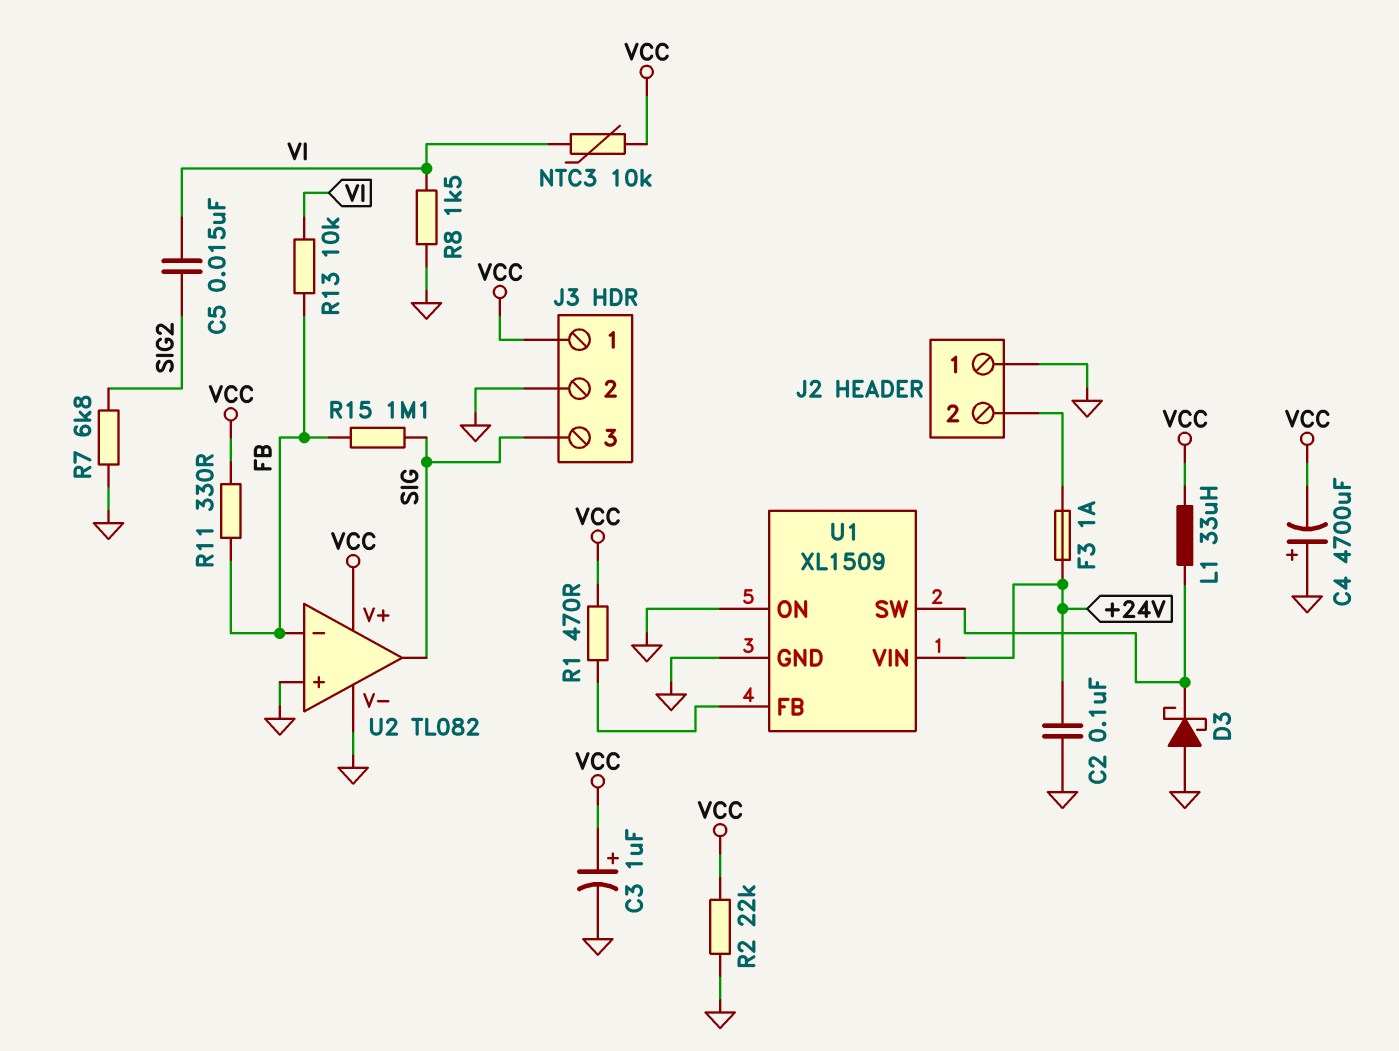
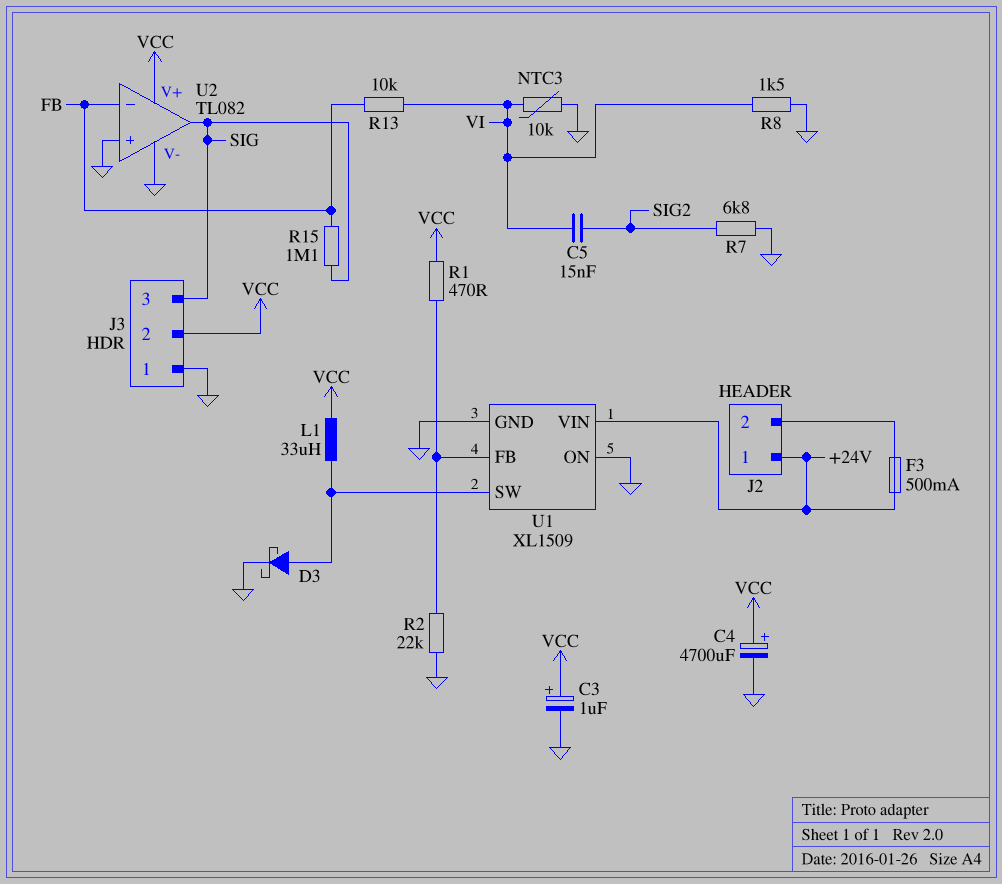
C2: 100nF (+24V, GND) -> none
C4: 4700uF (plus GND, minus VCC) -> 4700uF (plus VCC, minus GND)
D3: schottky (A GND, K U1/SW) -> schottky (A U1/SW, K GND)
F3: 1A (+24V, J2/2) -> 500mA (+24V, J2/2)
J2 pin 1: GND -> +24V
J3 pin 1: VCC -> GND
J3 pin 2: GND -> VCC
NTC3: 10k (VCC, VI) -> 10k (GND, VI)
R2: 22k (GND, VCC) -> 22k (GND, U1/FB)
R11: 330 (FB, VCC) -> none

